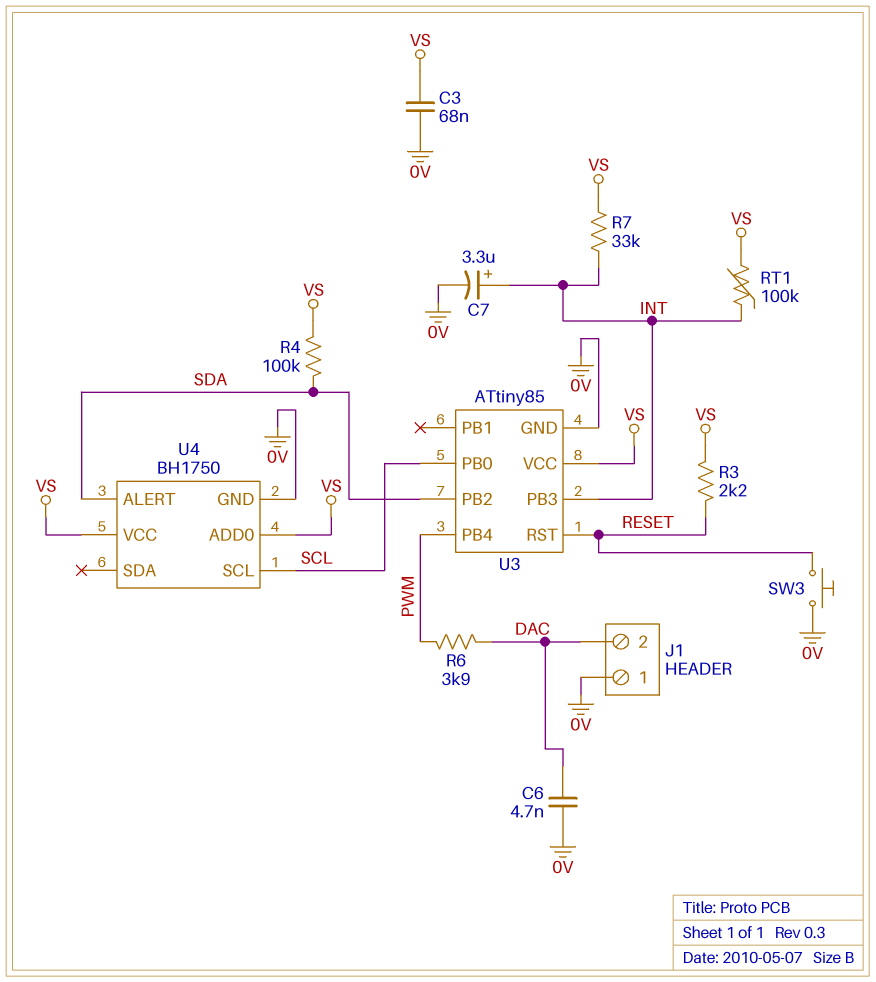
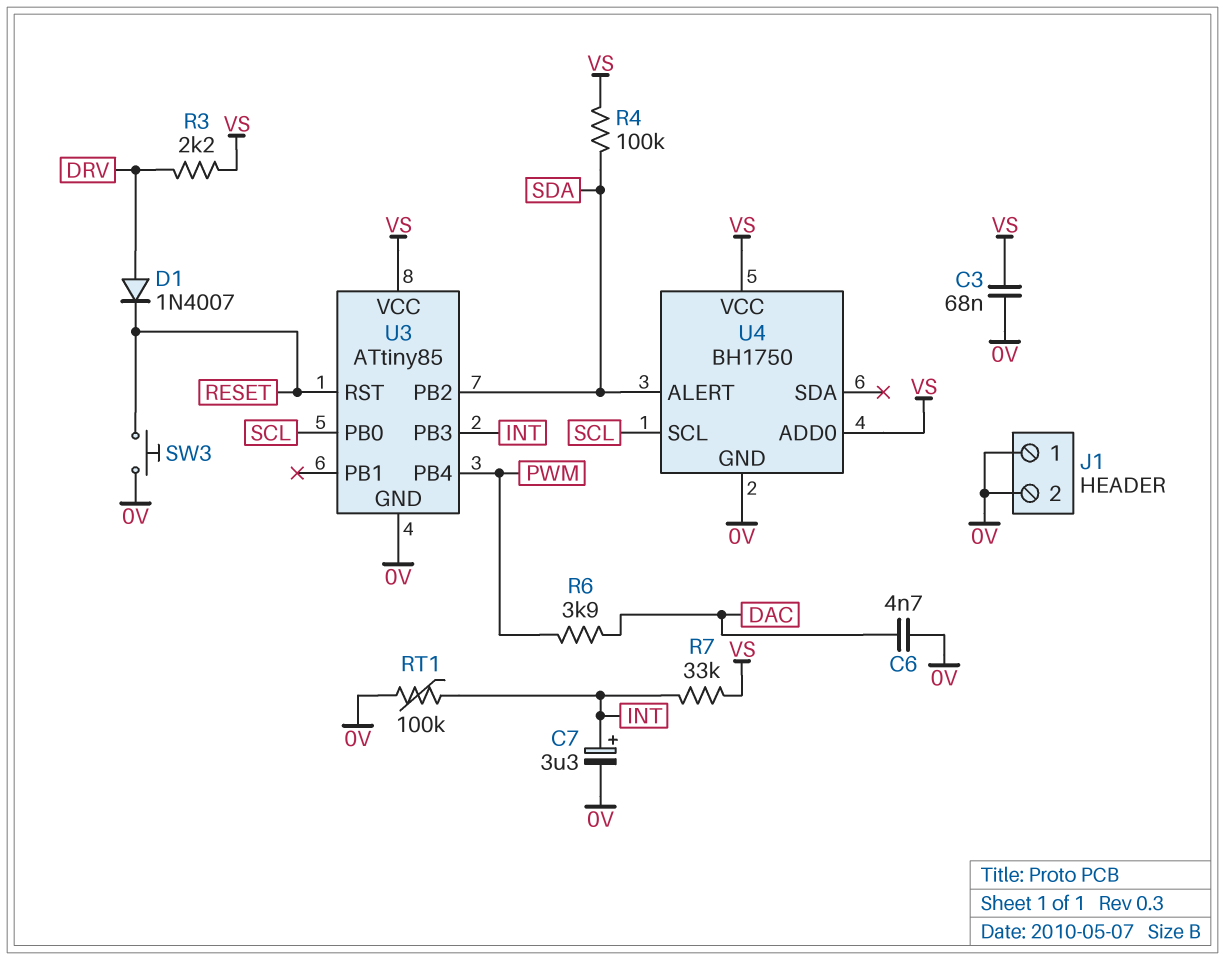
D1: none -> diode 1N4007 (A DRV, K RESET)
J1 pin 2: DAC -> 0V
R3: 2.2k (RESET, VS) -> 2.2k (DRV, VS)
RT1: 100k (INT, VS) -> 100k (0V, INT)

